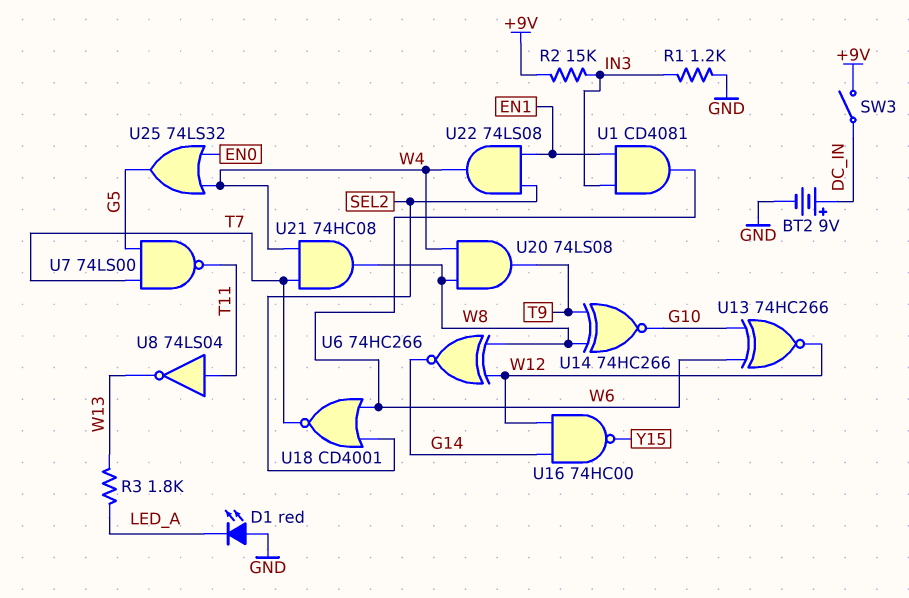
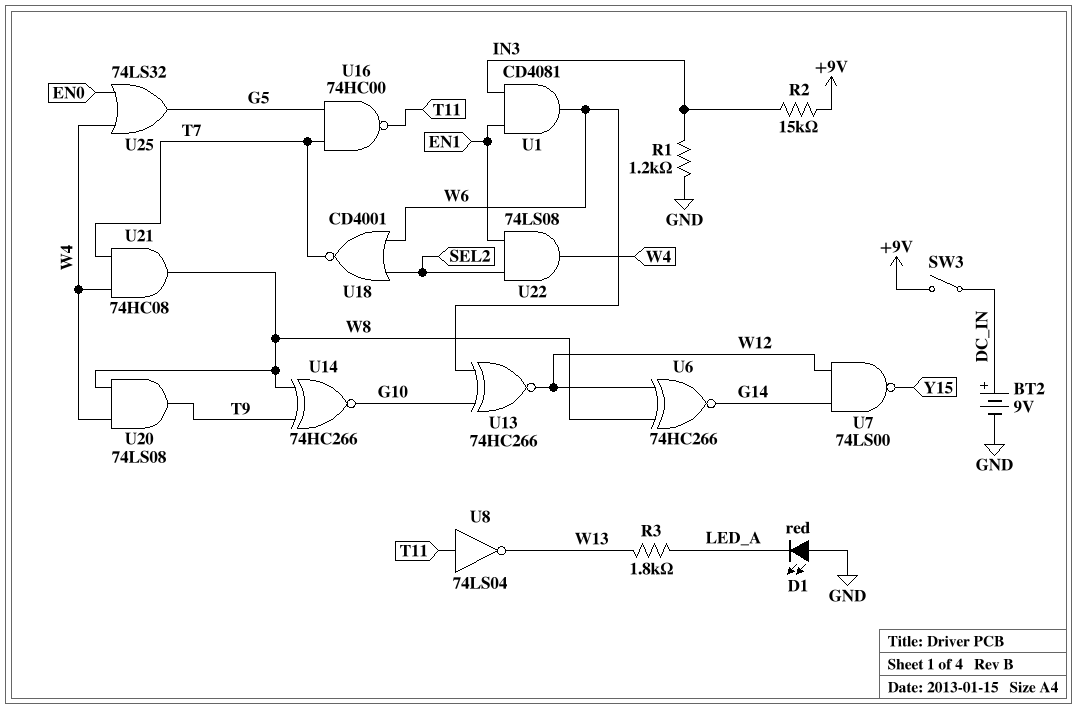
U7: NAND 74LS00 (in G5, in T7, out T11) -> NAND 74LS00 (in G14, in W12, out Y15)
U16: NAND 74HC00 (in G14, in W12, out Y15) -> NAND 74HC00 (in G5, in T7, out T11)

